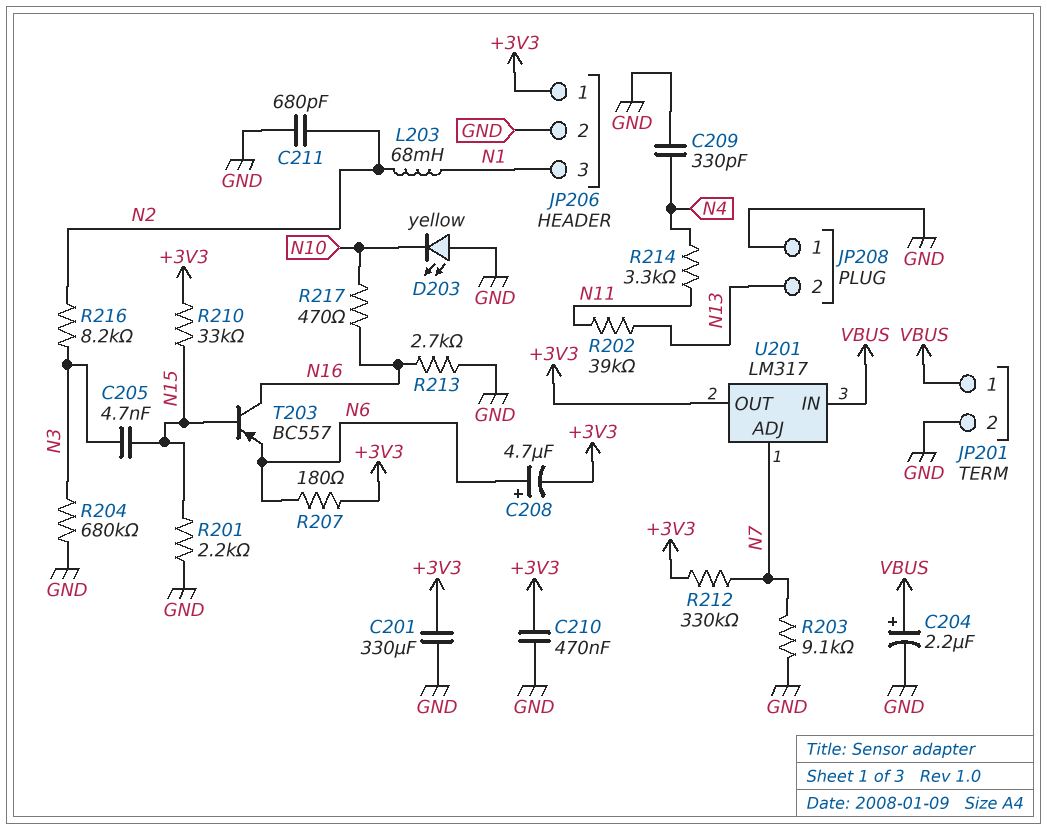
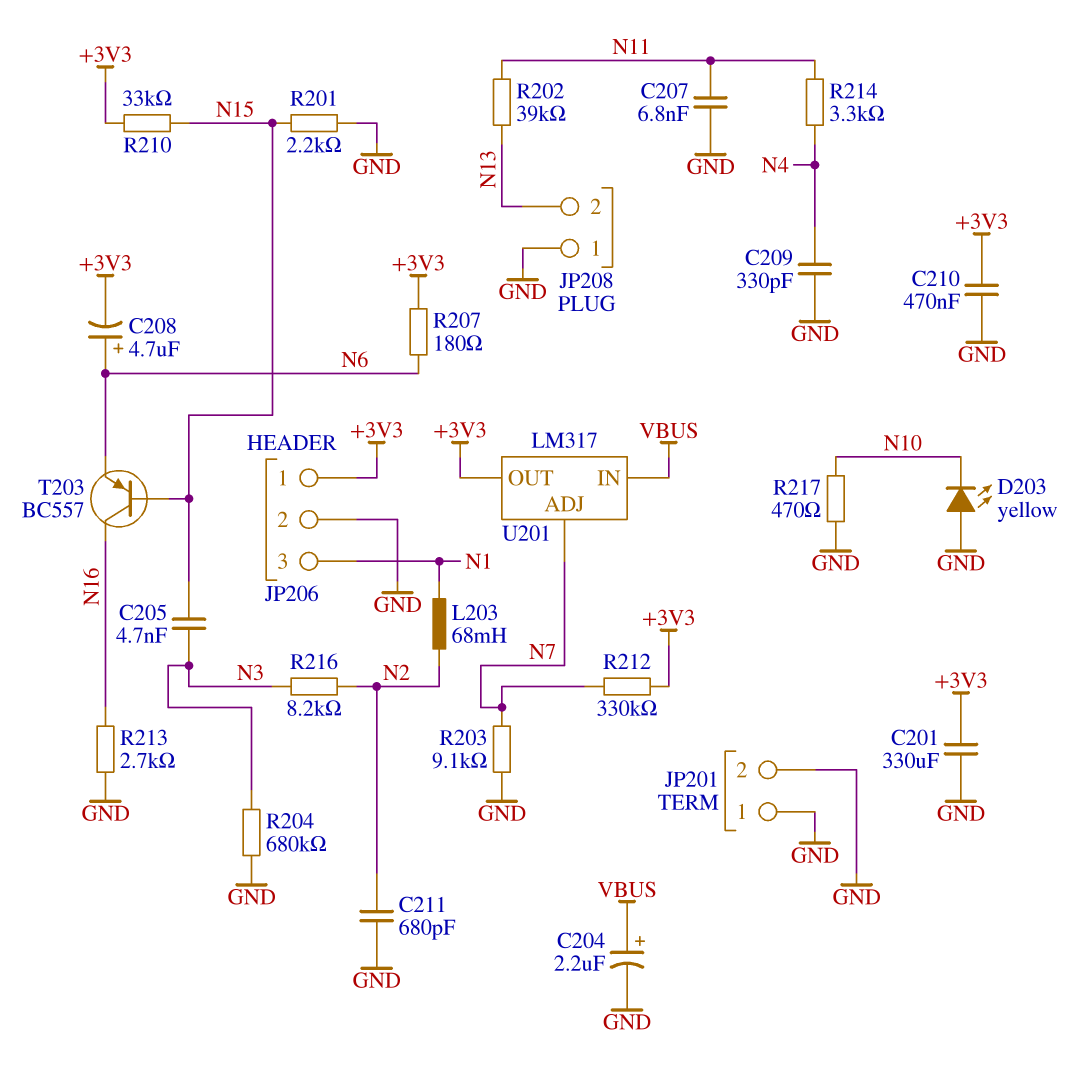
C207: none -> 6.8nF (GND, N11)
JP201 pin 1: VBUS -> GND
R217: 470 (N10, N16) -> 470 (GND, N10)

